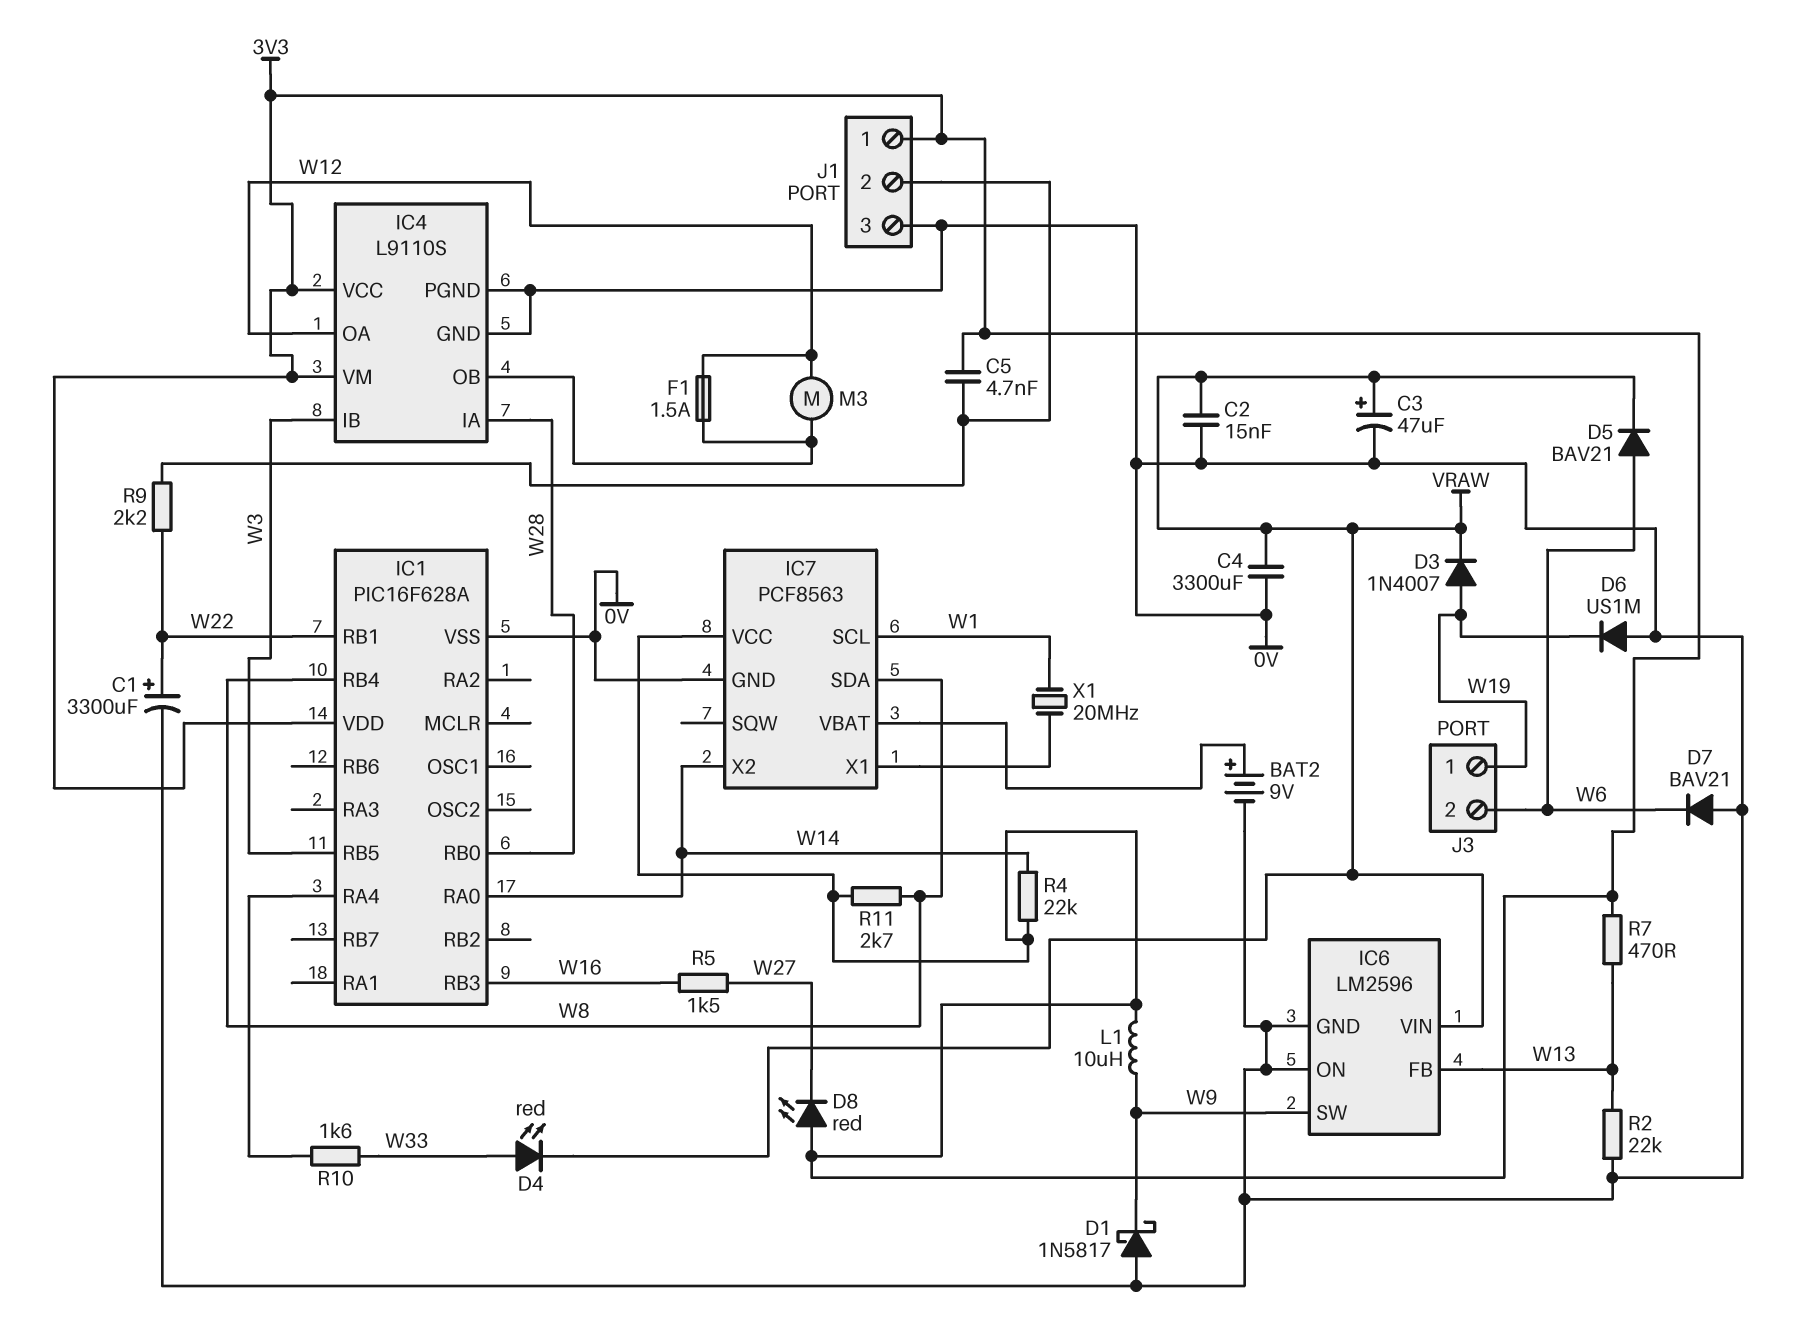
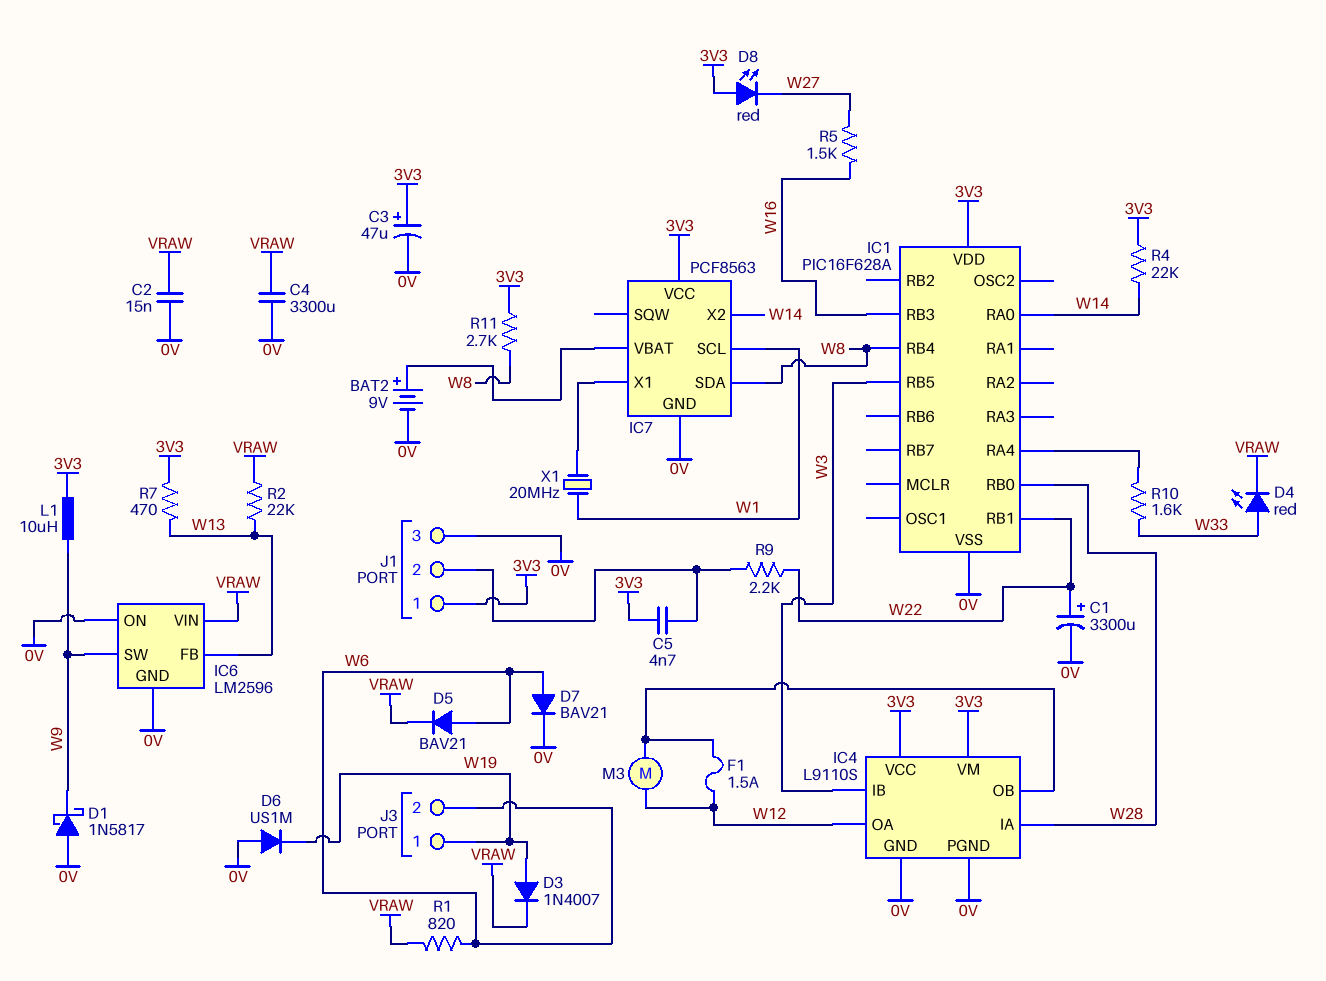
C3: 47uF (plus VRAW, minus 0V) -> 47uF (plus 3V3, minus 0V)
D7: diode BAV21 (A 0V, K W6) -> diode BAV21 (A W6, K 0V)
R1: none -> 820 (VRAW, W6)
R2: 22k (0V, W13) -> 22k (VRAW, W13)

